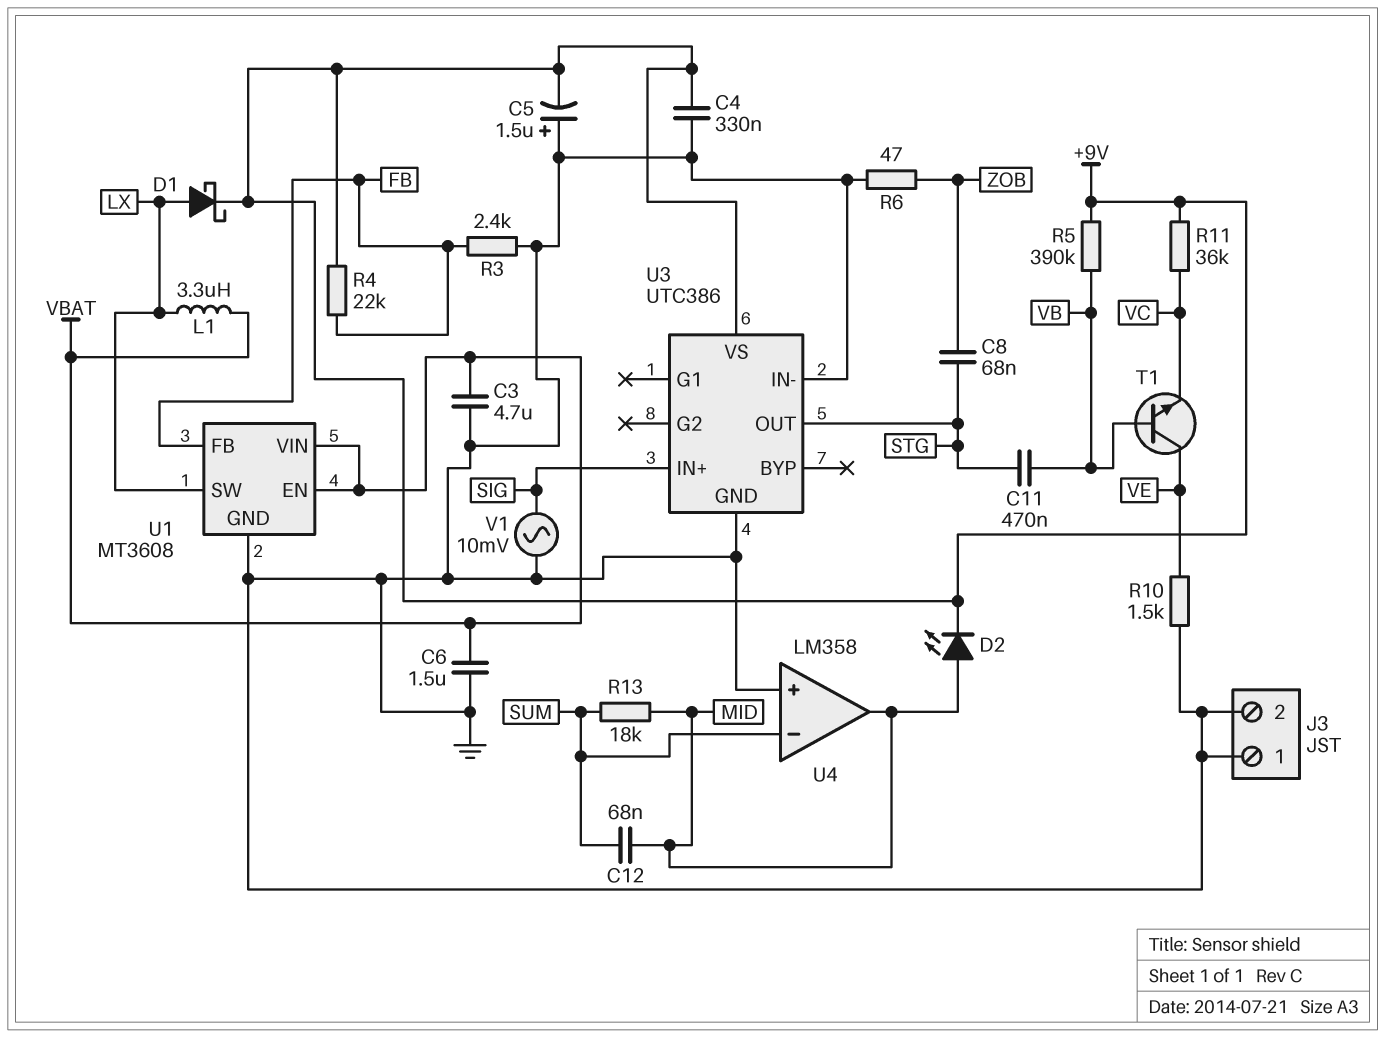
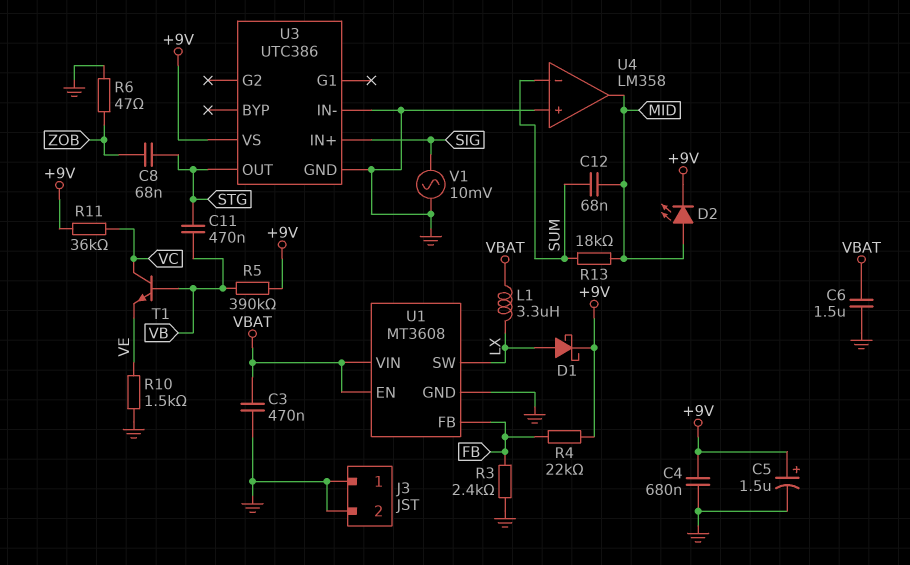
C3: 4.7uF (GND, VBAT) -> 470nF (GND, VBAT)
C4: 330nF (+9V, GND) -> 680nF (+9V, GND)
C5: 1.5uF (plus GND, minus +9V) -> 1.5uF (plus +9V, minus GND)
T1: NPN (B VB, C VE, E VC) -> NPN (B VB, C VC, E VE)

